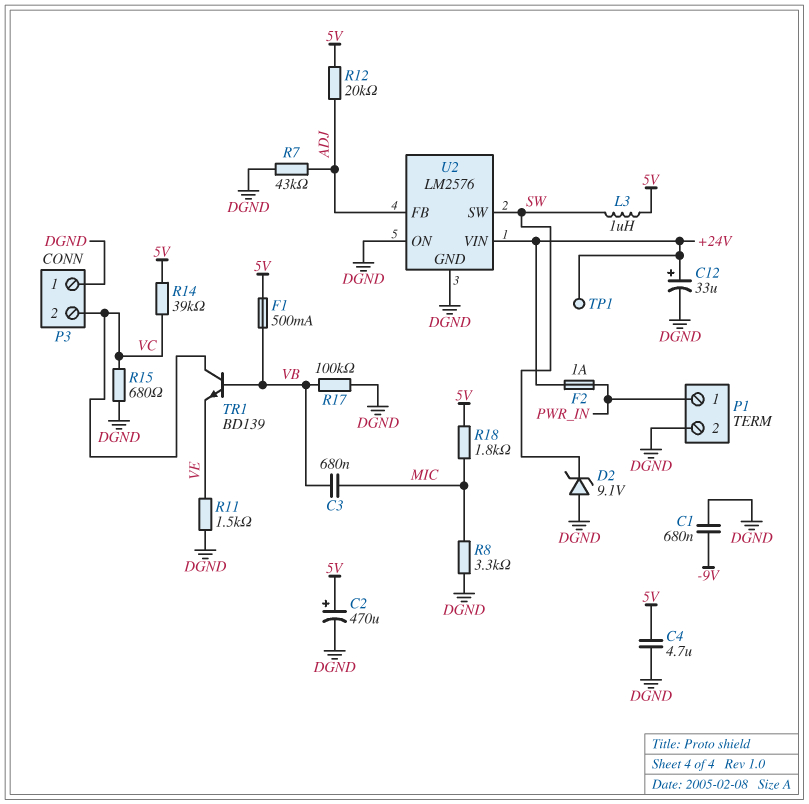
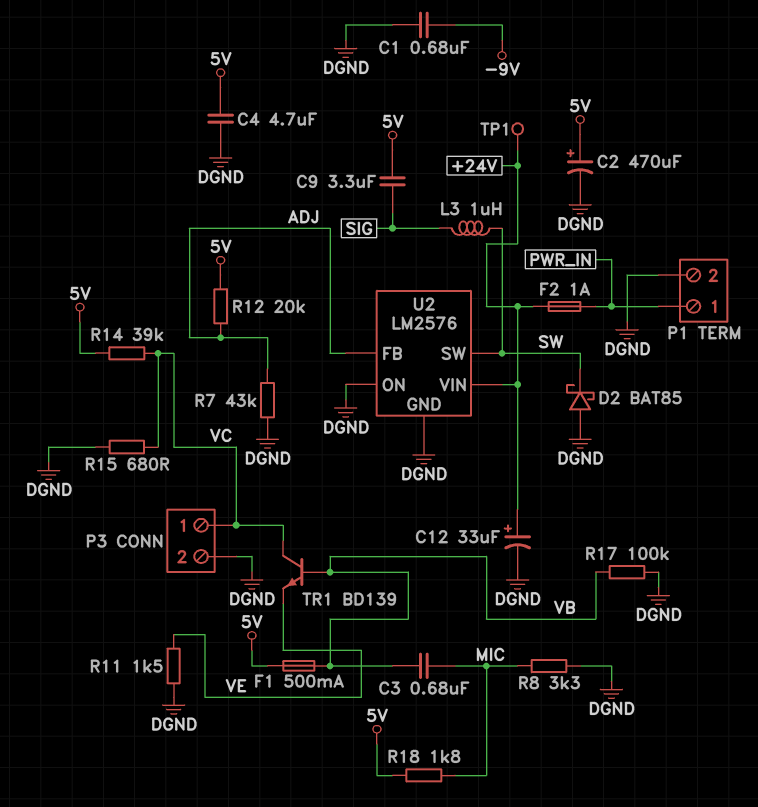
C9: none -> 3.3uF (5V, SIG)
D2: zener 9.1V (A DGND, K SW) -> schottky BAT85 (A DGND, K SW)
L3: 1uH (5V, SW) -> 1uH (SIG, SW)
P3 pin 1: DGND -> VC
P3 pin 2: VC -> DGND

